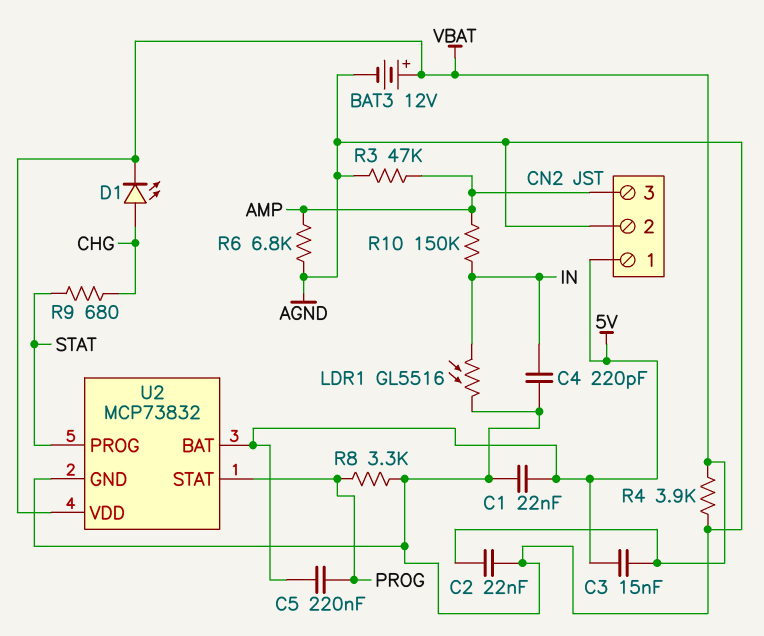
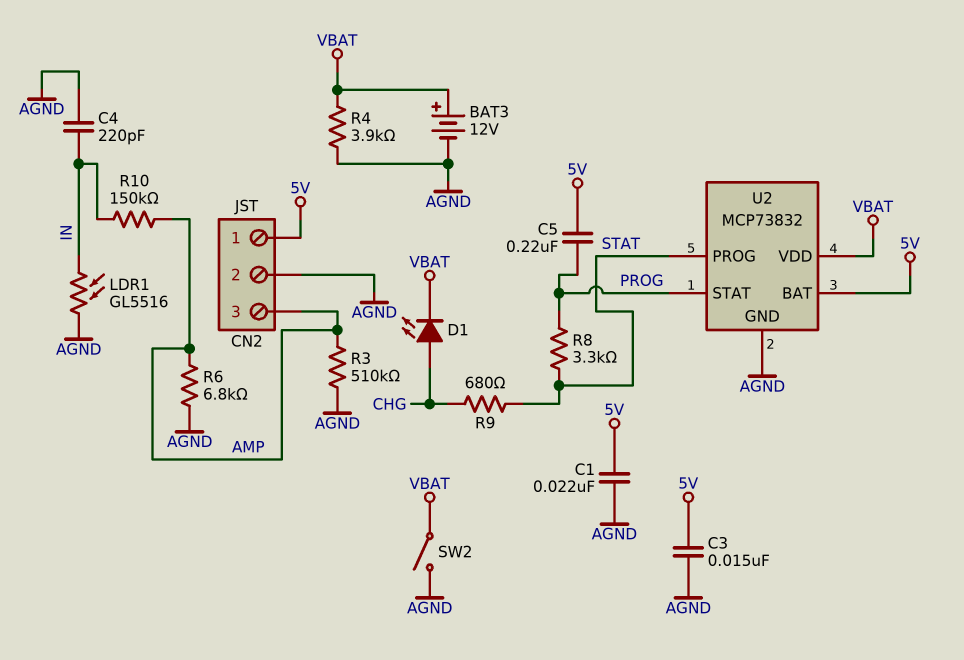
C2: 22nF (AGND, VBAT) -> none
C3: 15nF (5V, VBAT) -> 15nF (5V, AGND)
R3: 47k (AGND, AMP) -> 510k (AGND, AMP)
R8: 3.3k (AGND, PROG) -> 3.3k (PROG, STAT)
SW2: none -> switch (AGND, VBAT)

